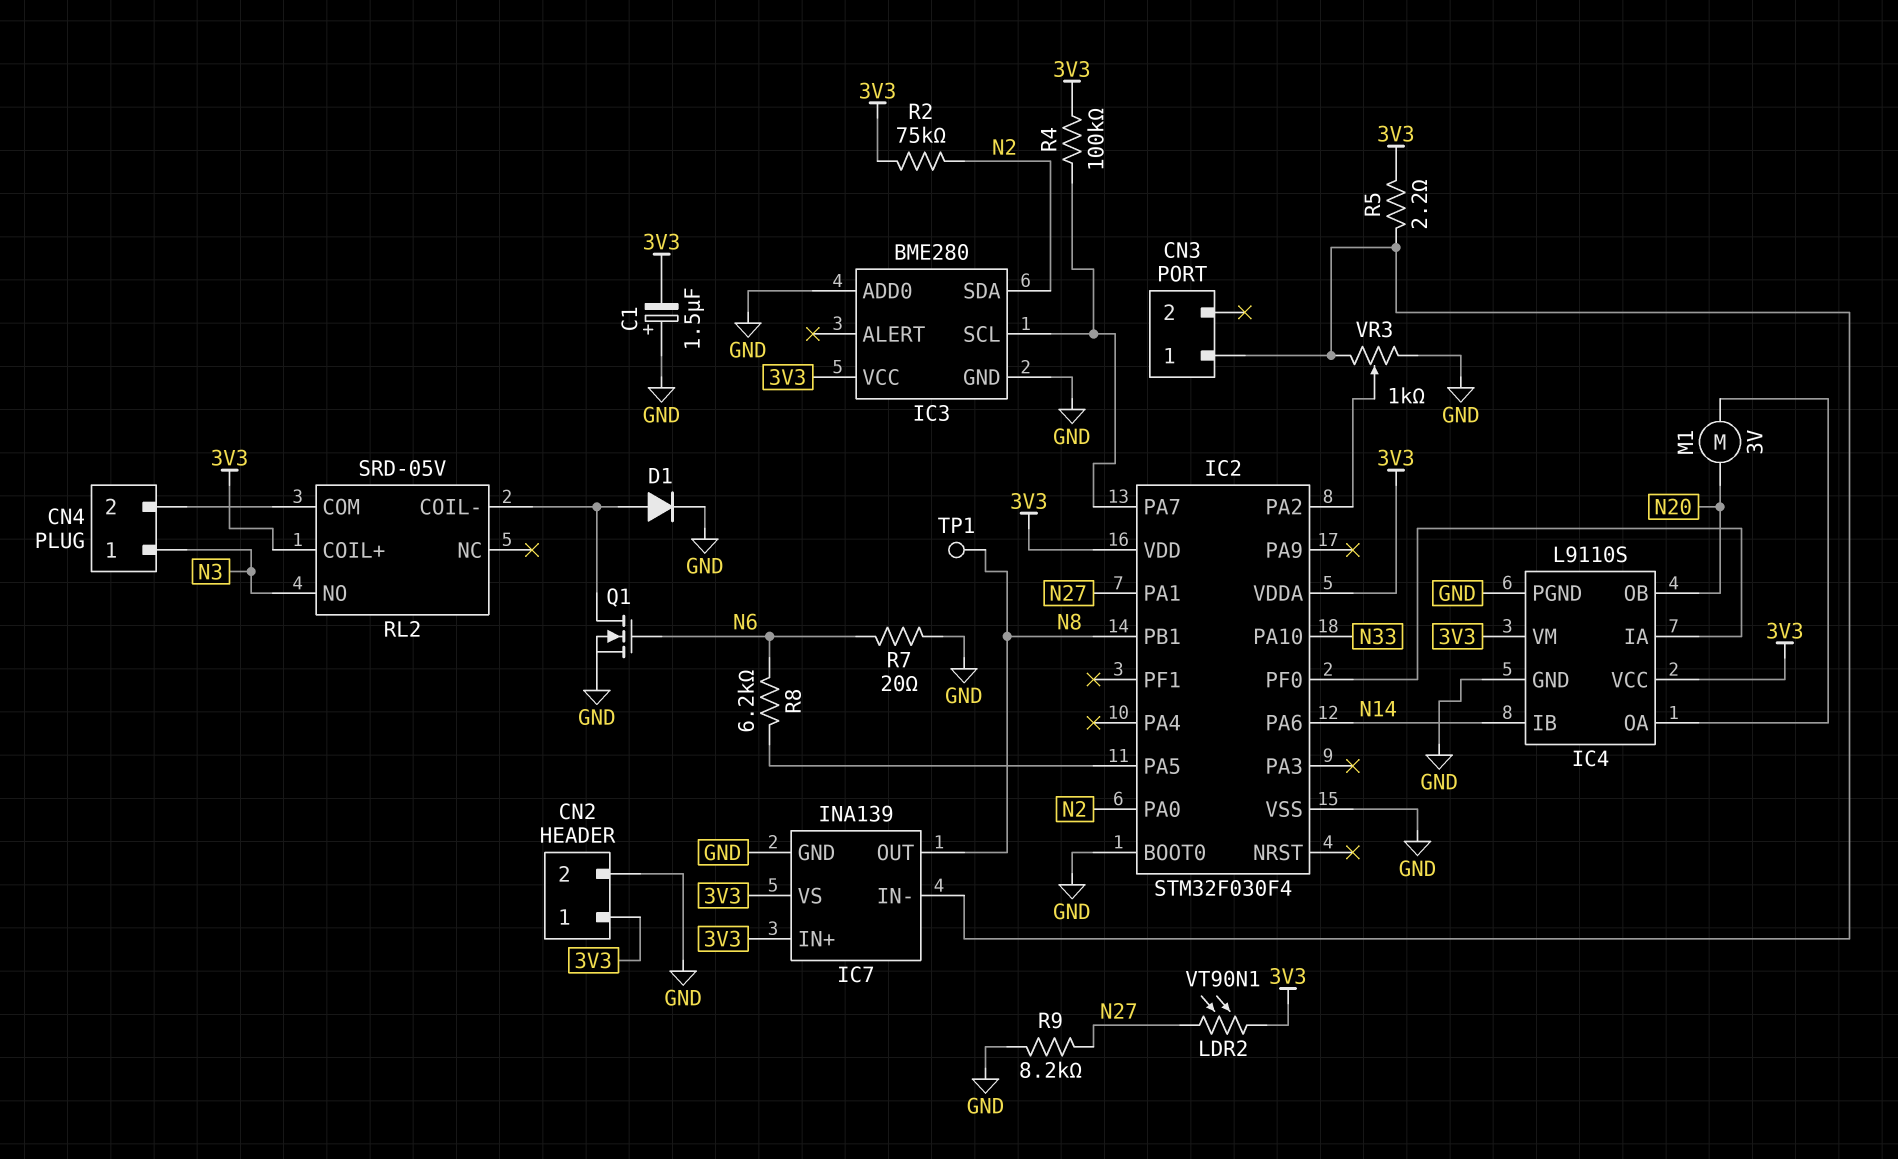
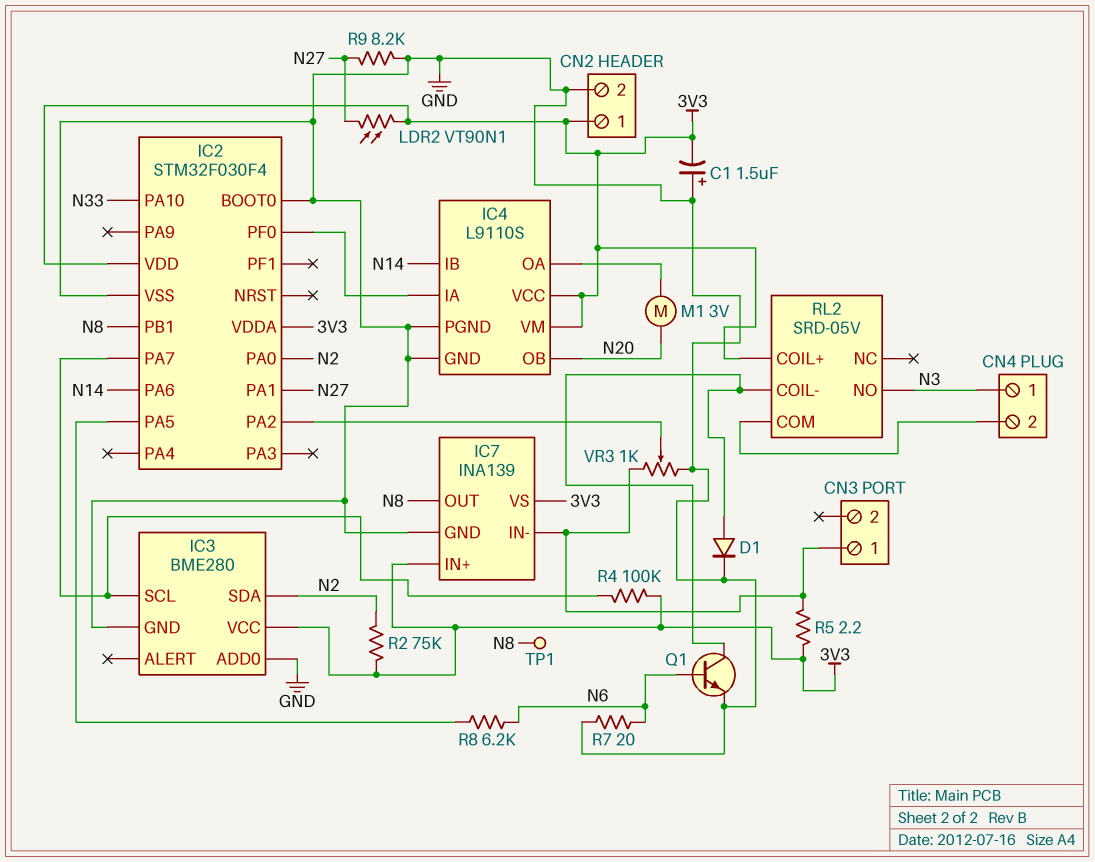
Q1: NMOS (G N6, D RL2/COIL-, S GND) -> NPN (B N6, C RL2/COIL-, E GND)

